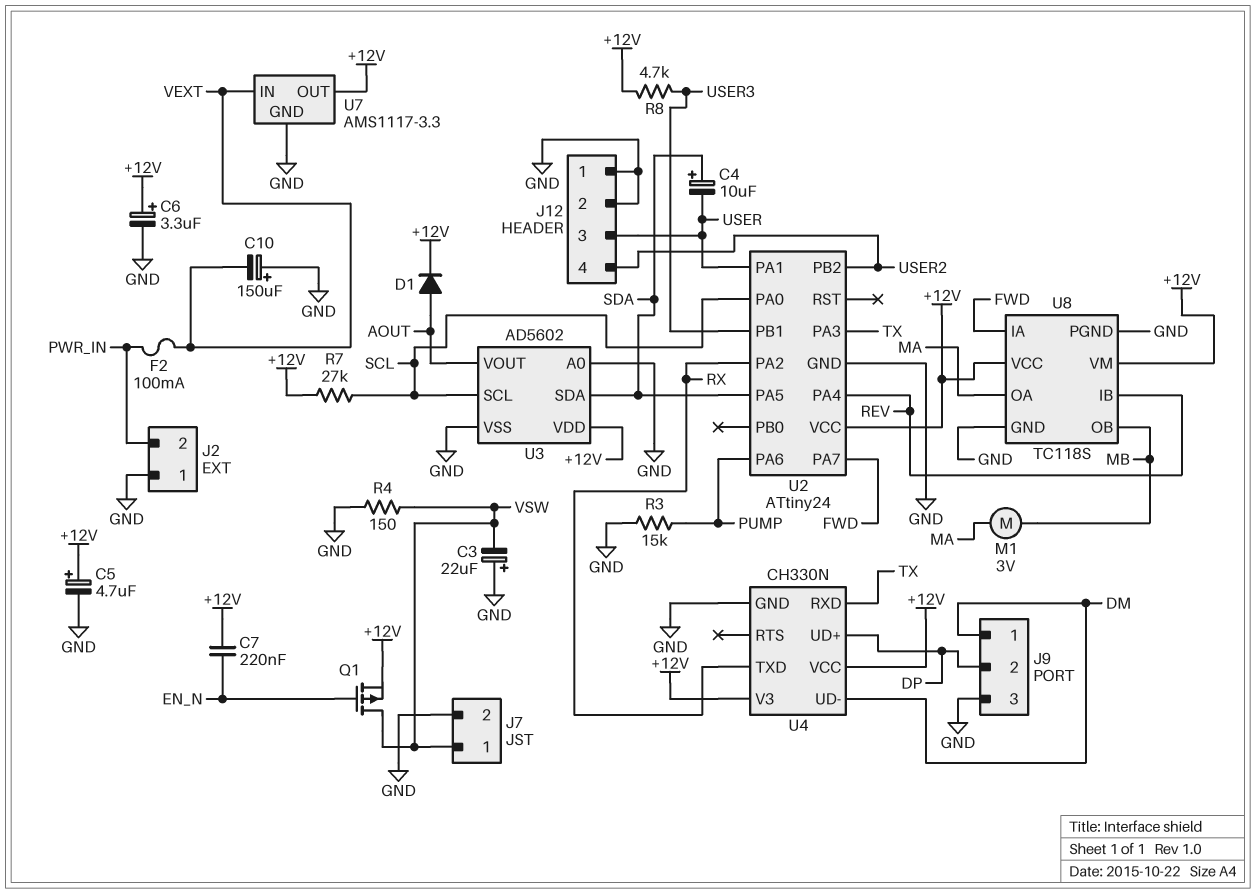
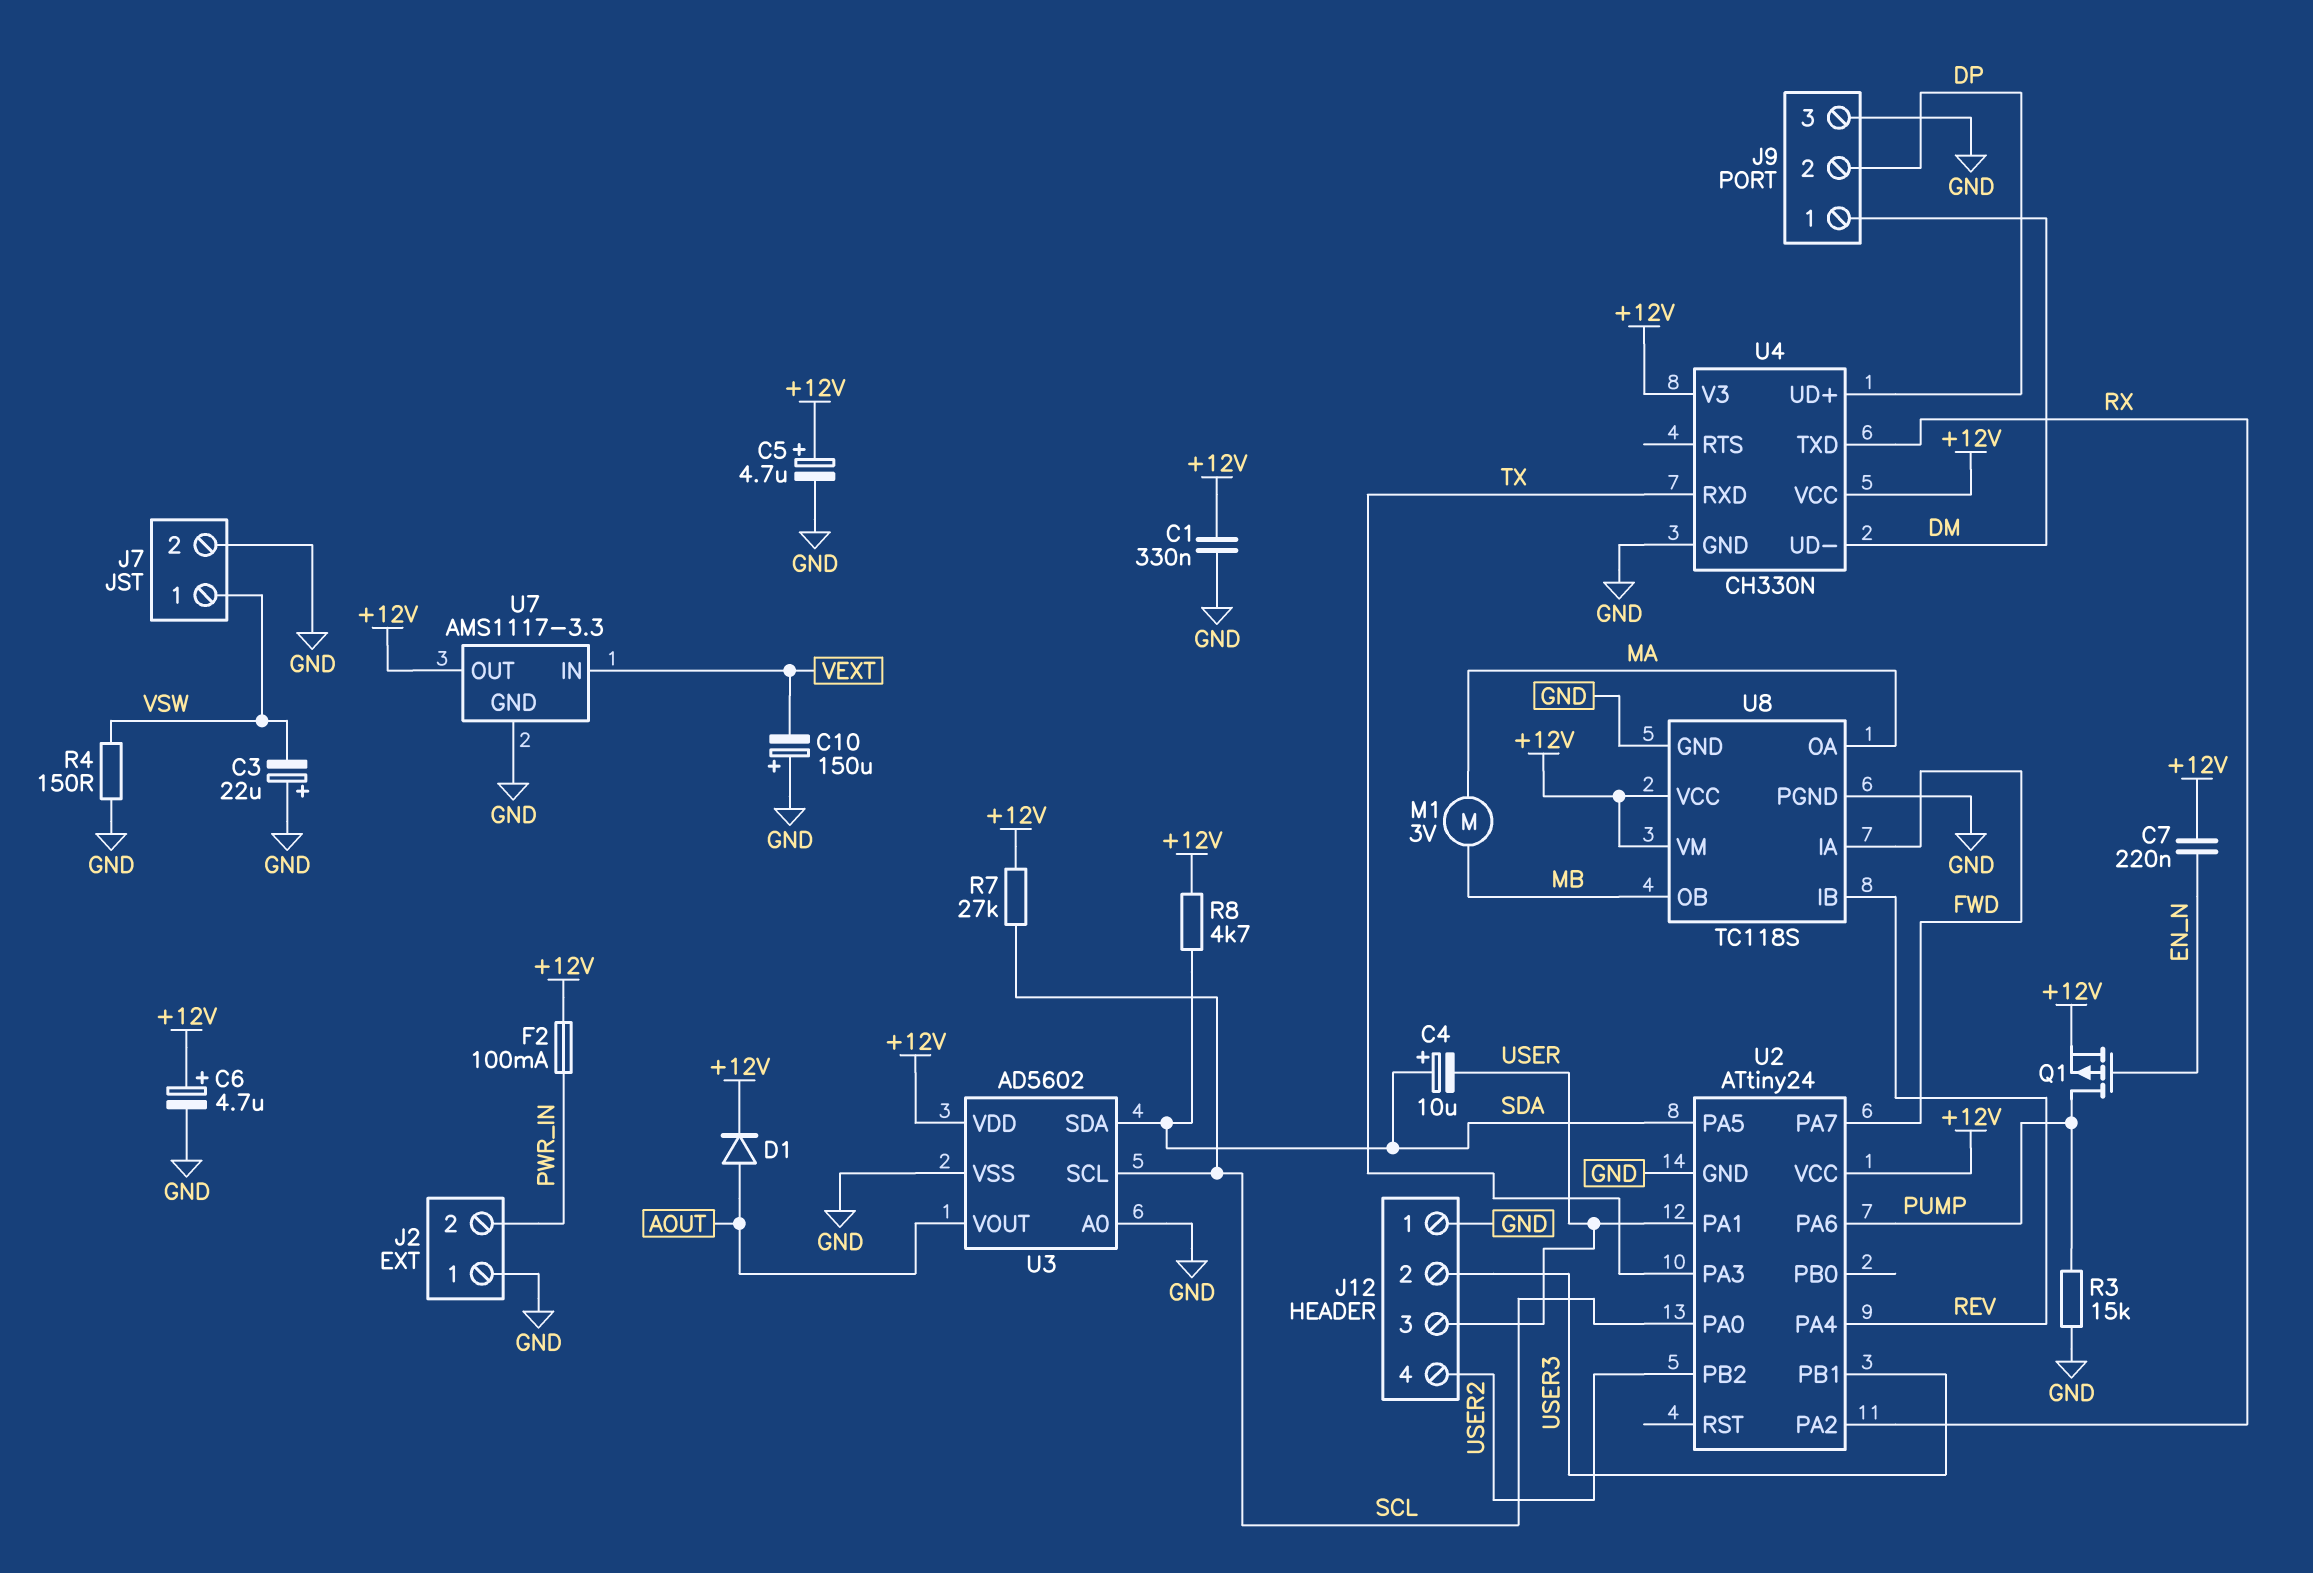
C1: none -> 330nF (+12V, GND)
C6: 3.3uF (plus +12V, minus GND) -> 4.7uF (plus +12V, minus GND)
F2: 100mA (PWR_IN, VEXT) -> 100mA (+12V, PWR_IN)
J12 pin 2: GND -> USER3
Q1: PMOS (G EN_N, D VSW, S +12V) -> PMOS (G EN_N, D PUMP, S +12V)
R8: 4.7k (+12V, USER3) -> 4.7k (+12V, SDA)

